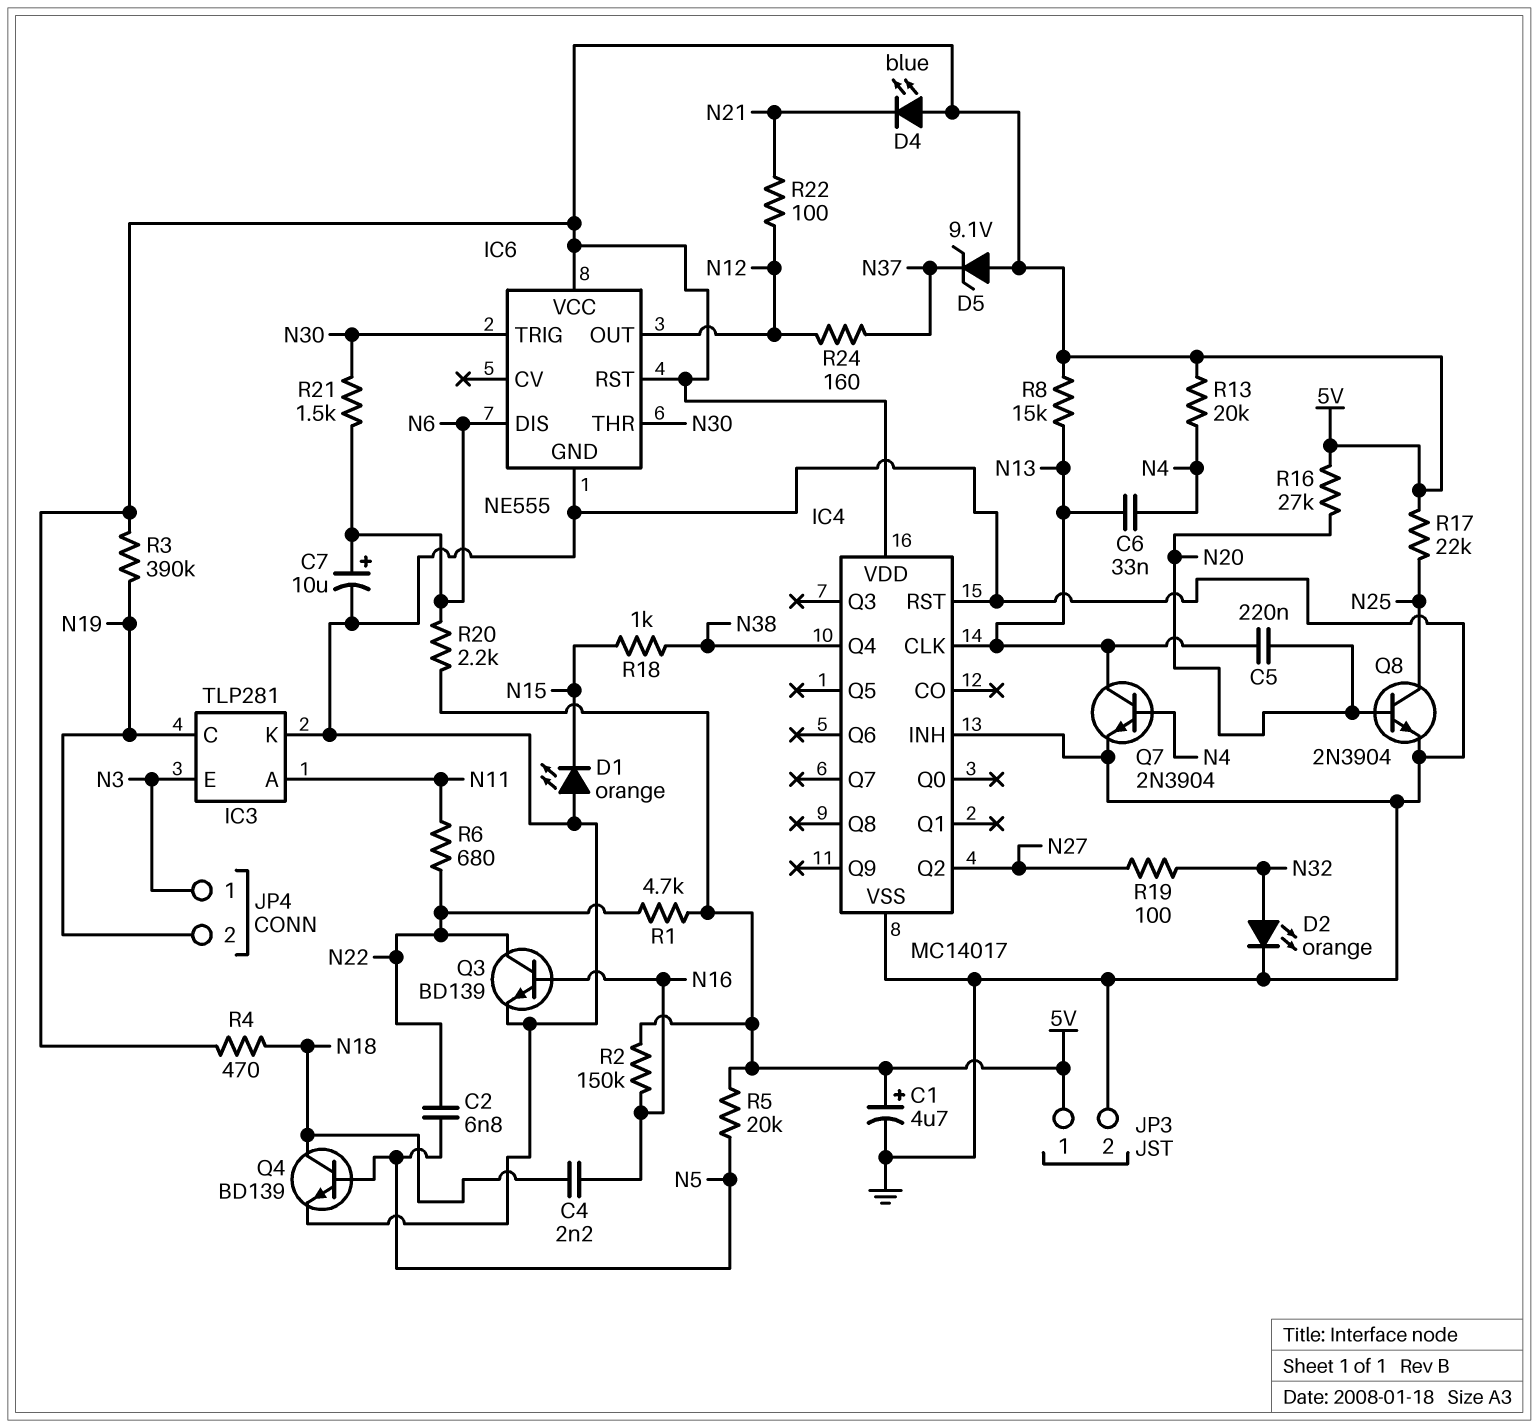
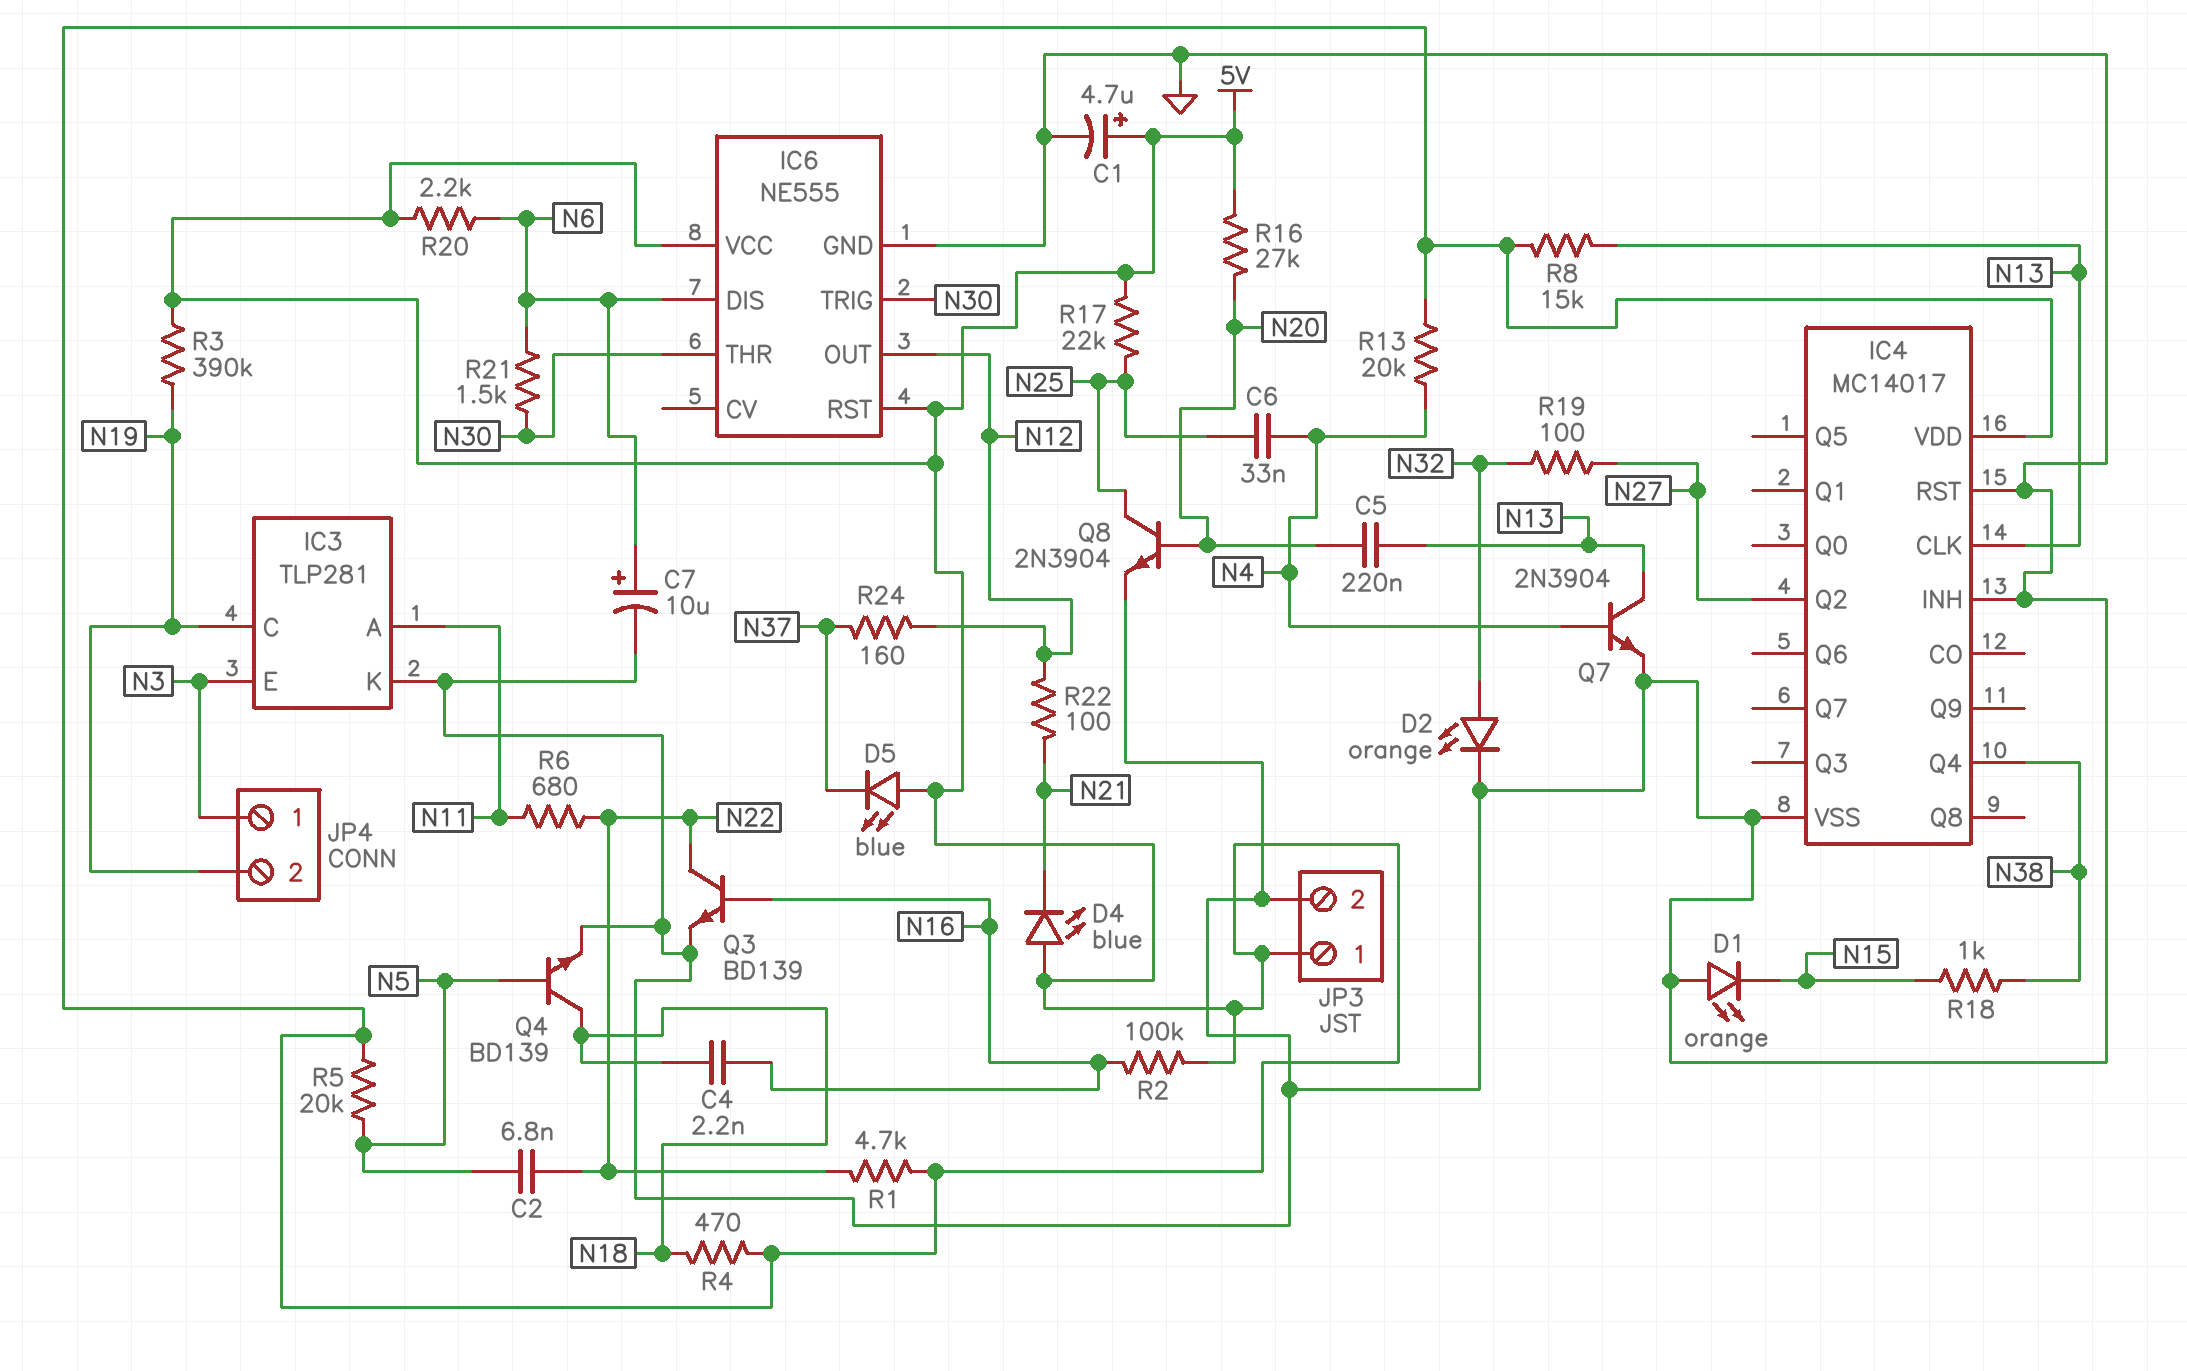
C6: 33nF (N4, N13) -> 33nF (N4, N25)
D5: zener 9.1V (A 5V, K N37) -> LED blue (A 5V, K N37)
R2: 150k (5V, N16) -> 100k (5V, N16)

